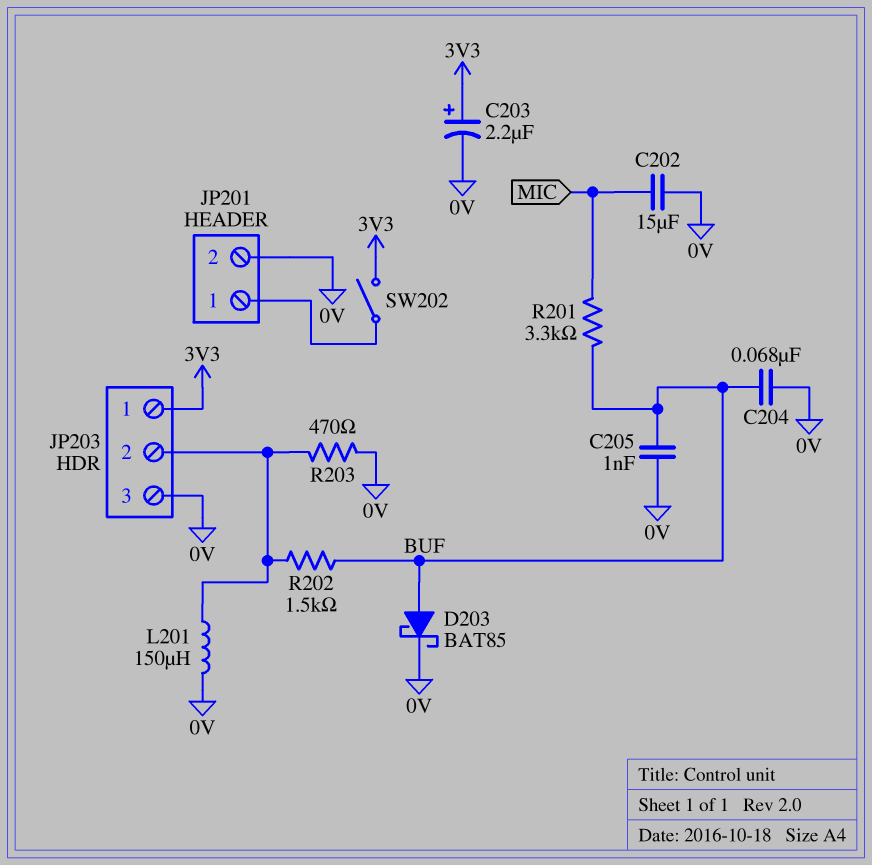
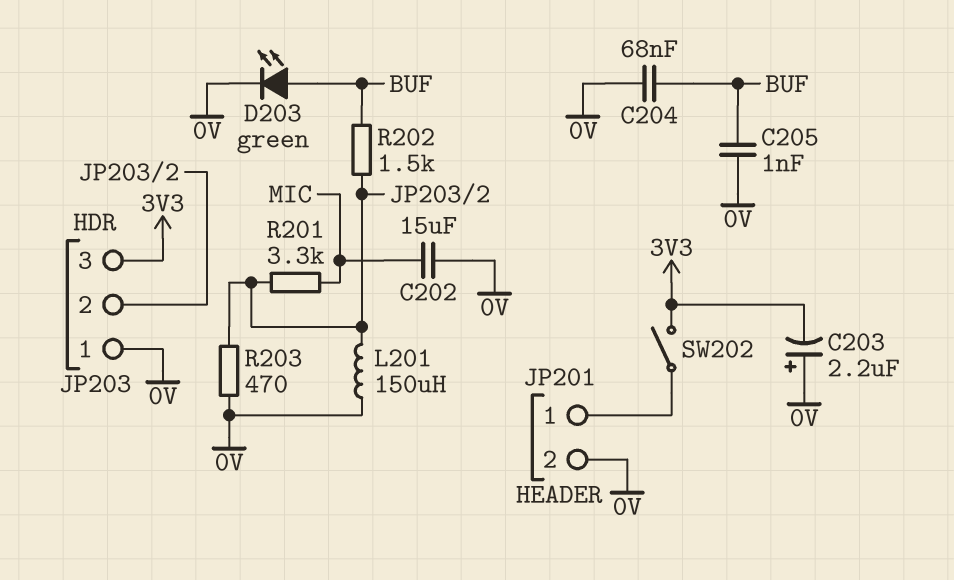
C203: 2.2uF (plus 3V3, minus 0V) -> 2.2uF (plus 0V, minus 3V3)
D203: schottky BAT85 (A BUF, K 0V) -> LED green (A BUF, K 0V)
JP203 pin 1: 3V3 -> 0V
JP203 pin 3: 0V -> 3V3
R201: 3.3k (BUF, MIC) -> 3.3k (JP203/2, MIC)

